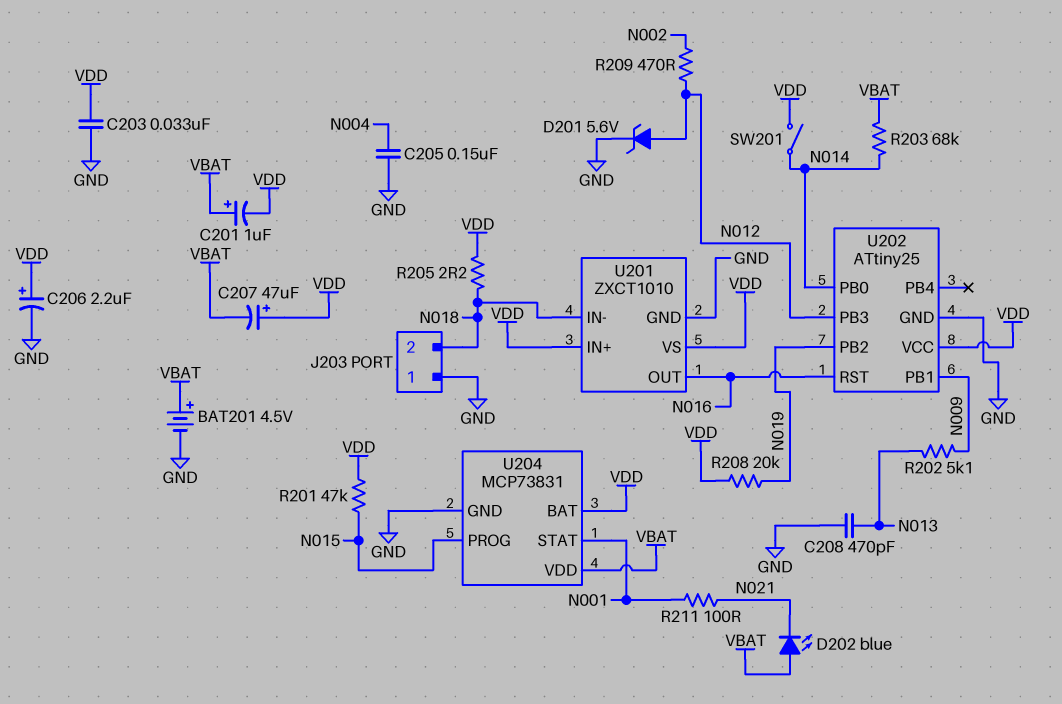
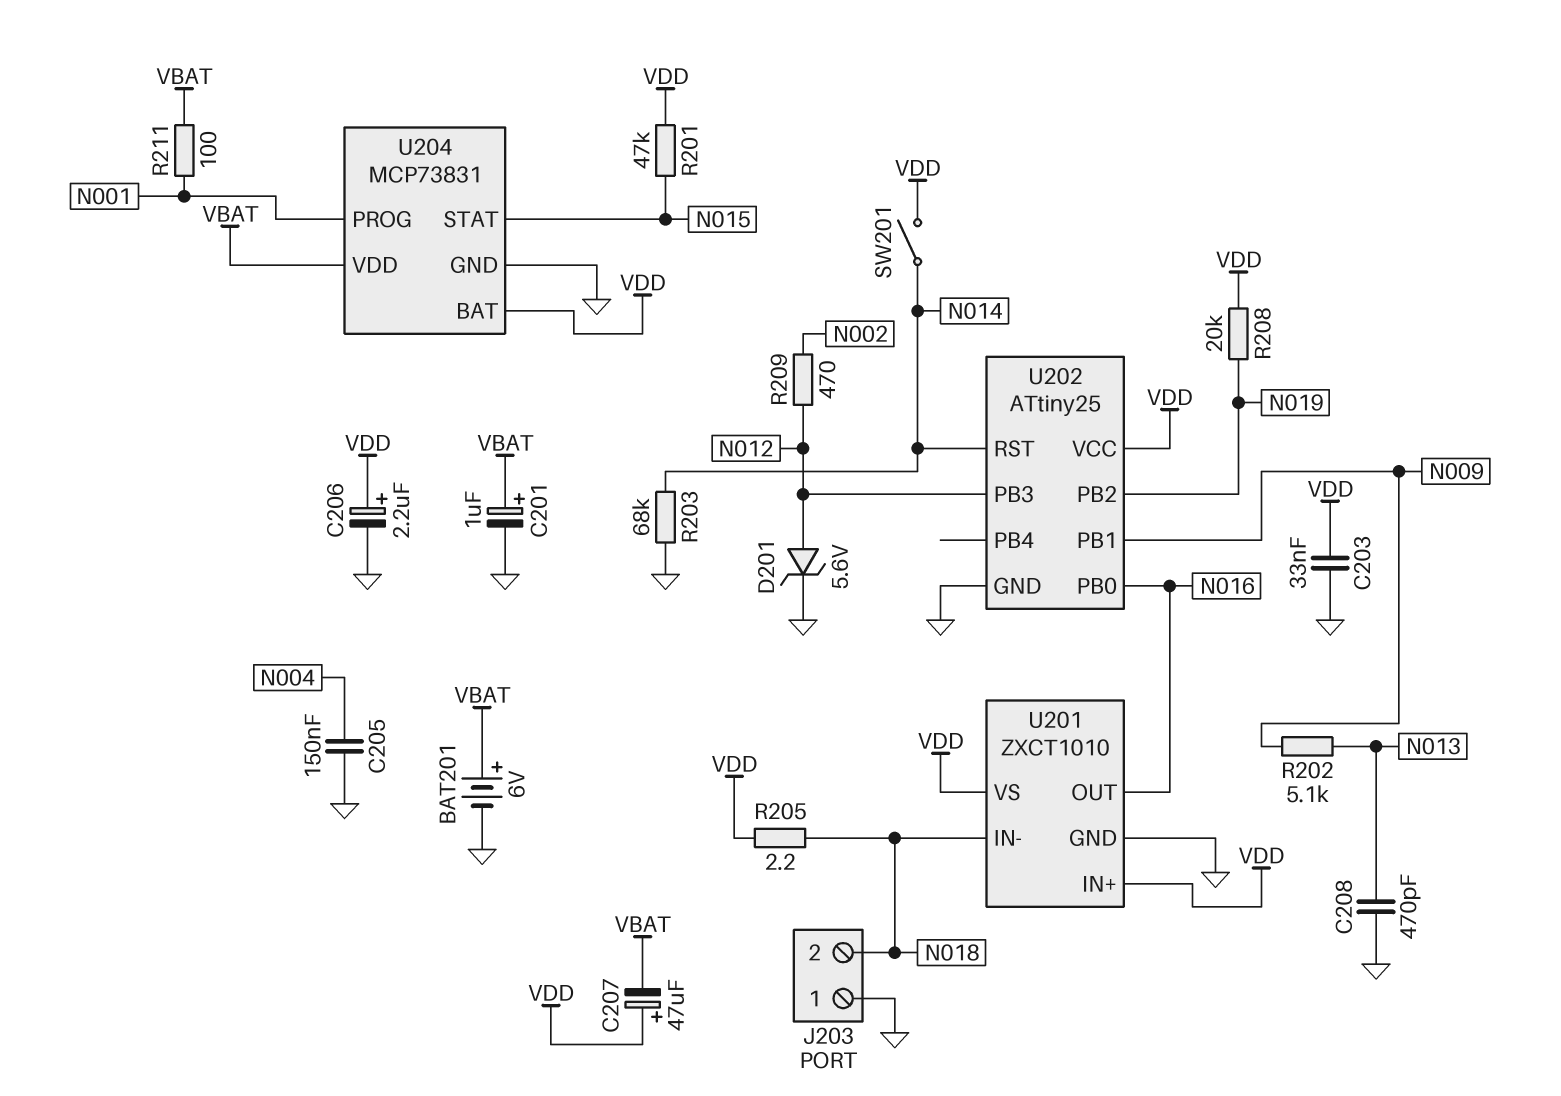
BAT201: 4.5V (plus VBAT, minus GND) -> 6V (plus VBAT, minus GND)
C201: 1uF (plus VBAT, minus VDD) -> 1uF (plus VBAT, minus GND)
D202: LED blue (A VBAT, K N021) -> none
R203: 68k (N014, VBAT) -> 68k (GND, N014)
R211: 100 (N001, N021) -> 100 (N001, VBAT)
U202 pin PB0: N014 -> N016
U202 pin RST: N016 -> N014
U204 pin PROG: N015 -> N001
U204 pin STAT: N001 -> N015

